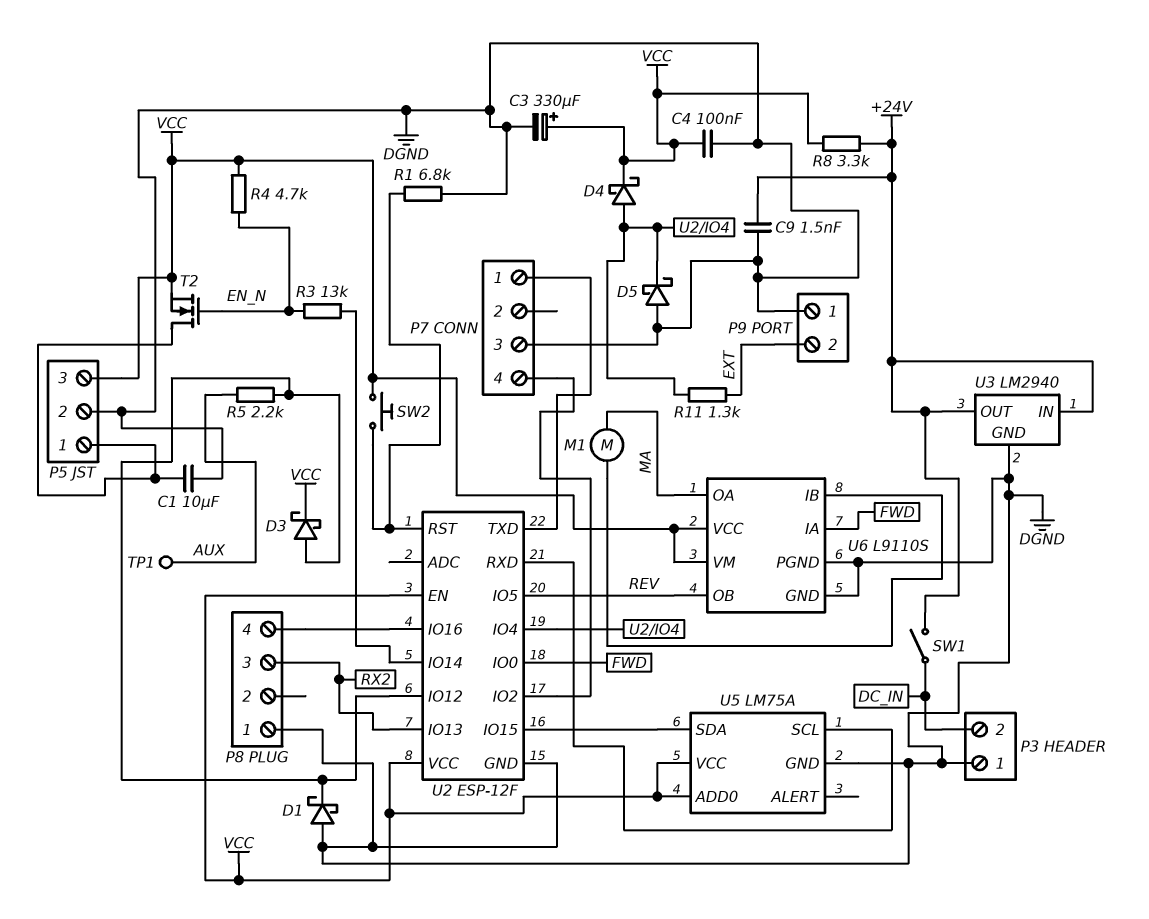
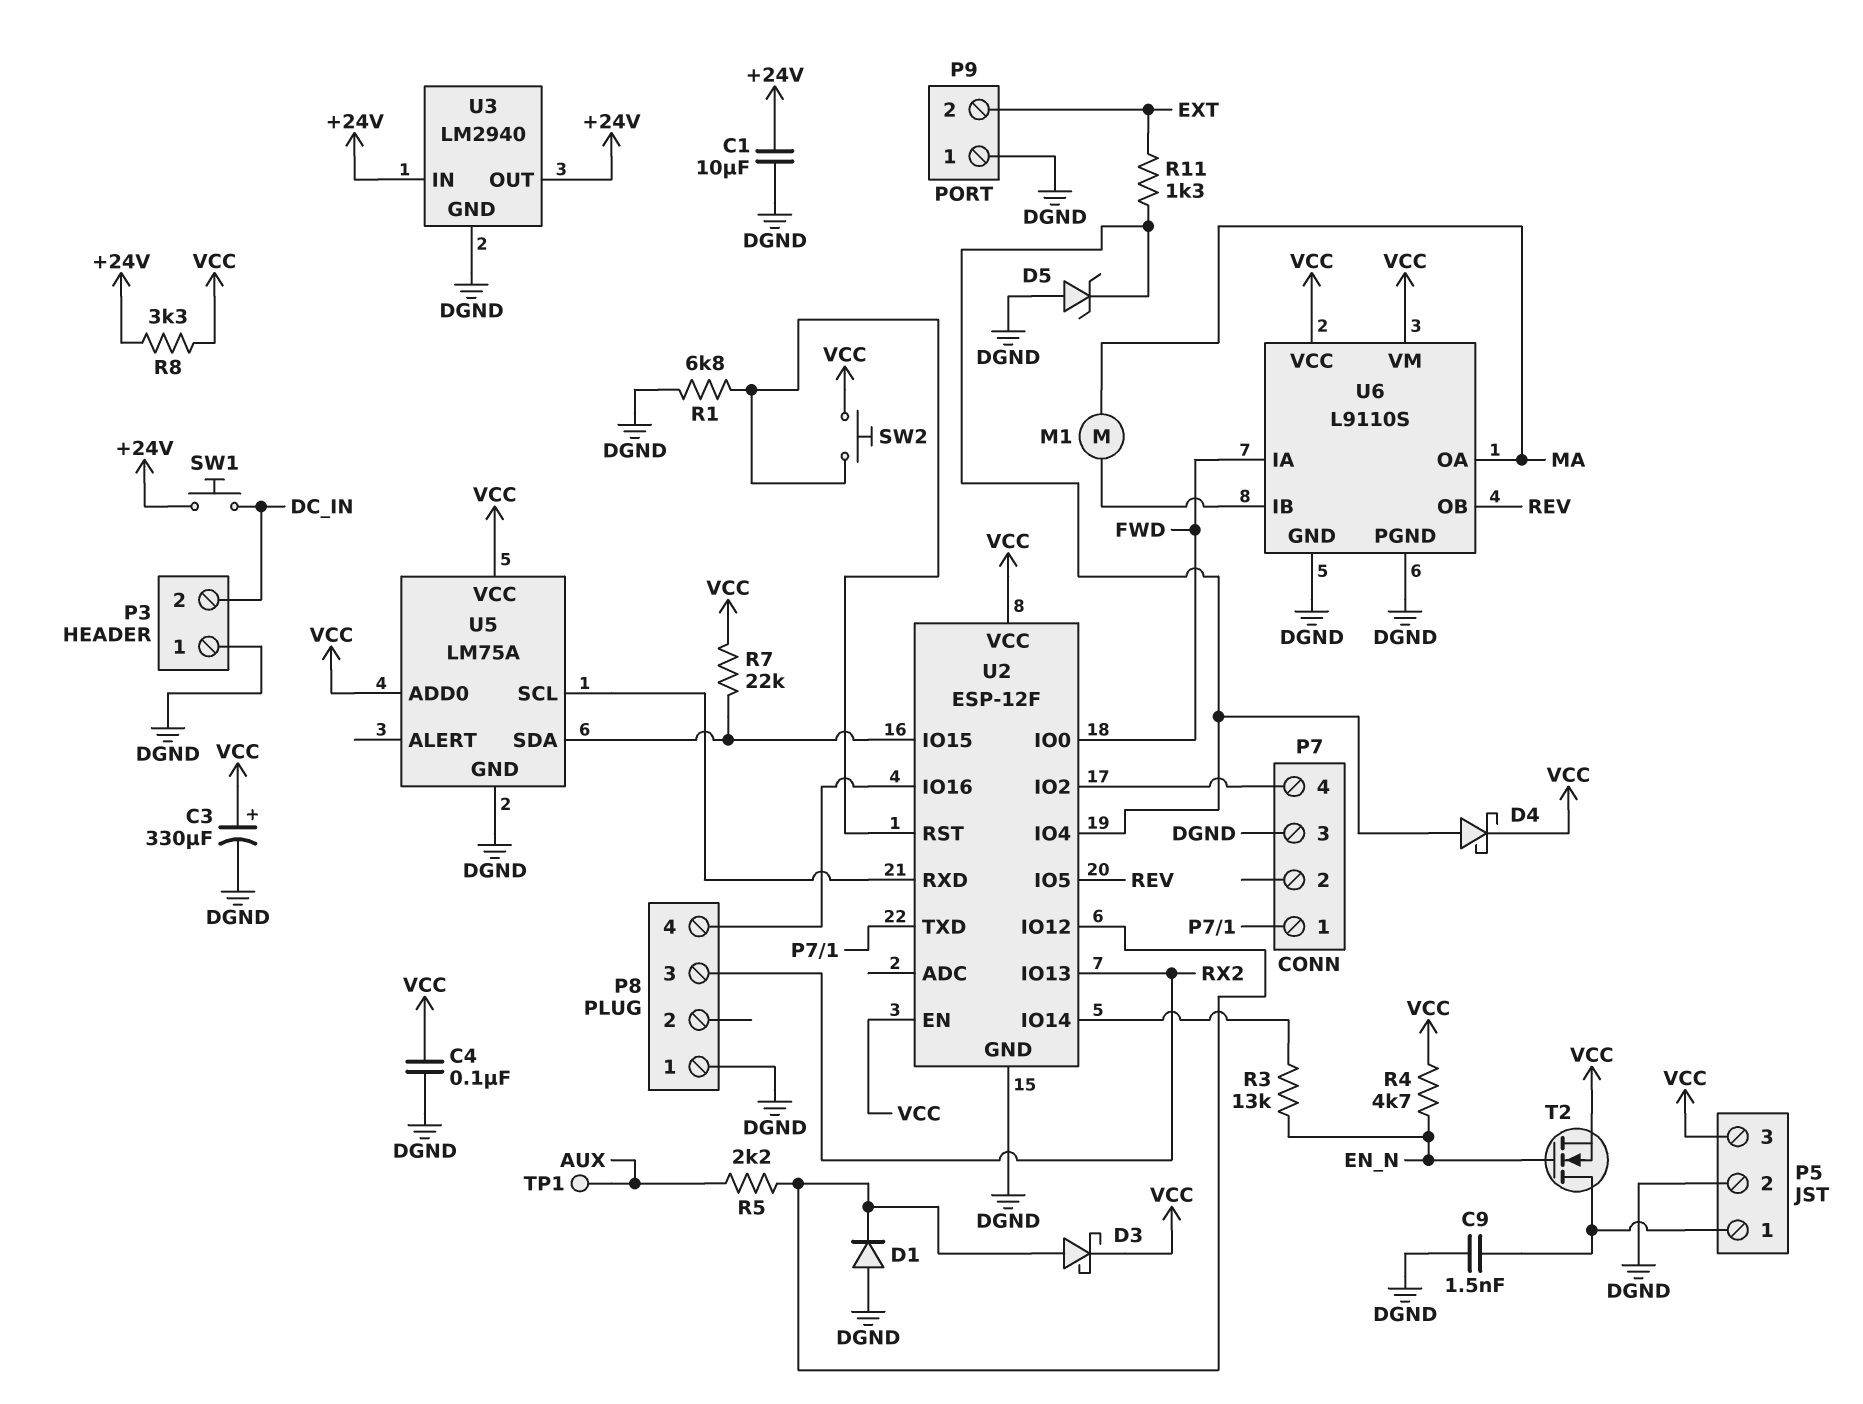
C1: 10uF (DGND, P5/1) -> 10uF (+24V, DGND)
C9: 1.5nF (+24V, DGND) -> 1.5nF (DGND, P5/1)
D1: schottky (A DGND, K U2/IO12) -> diode (A DGND, K U2/IO12)
D5: schottky (A DGND, K U2/IO4) -> zener (A DGND, K U2/IO4)
R7: none -> 22k (U2/IO15, VCC)
SW1: switch (+24V, DC_IN) -> button (+24V, DC_IN)

